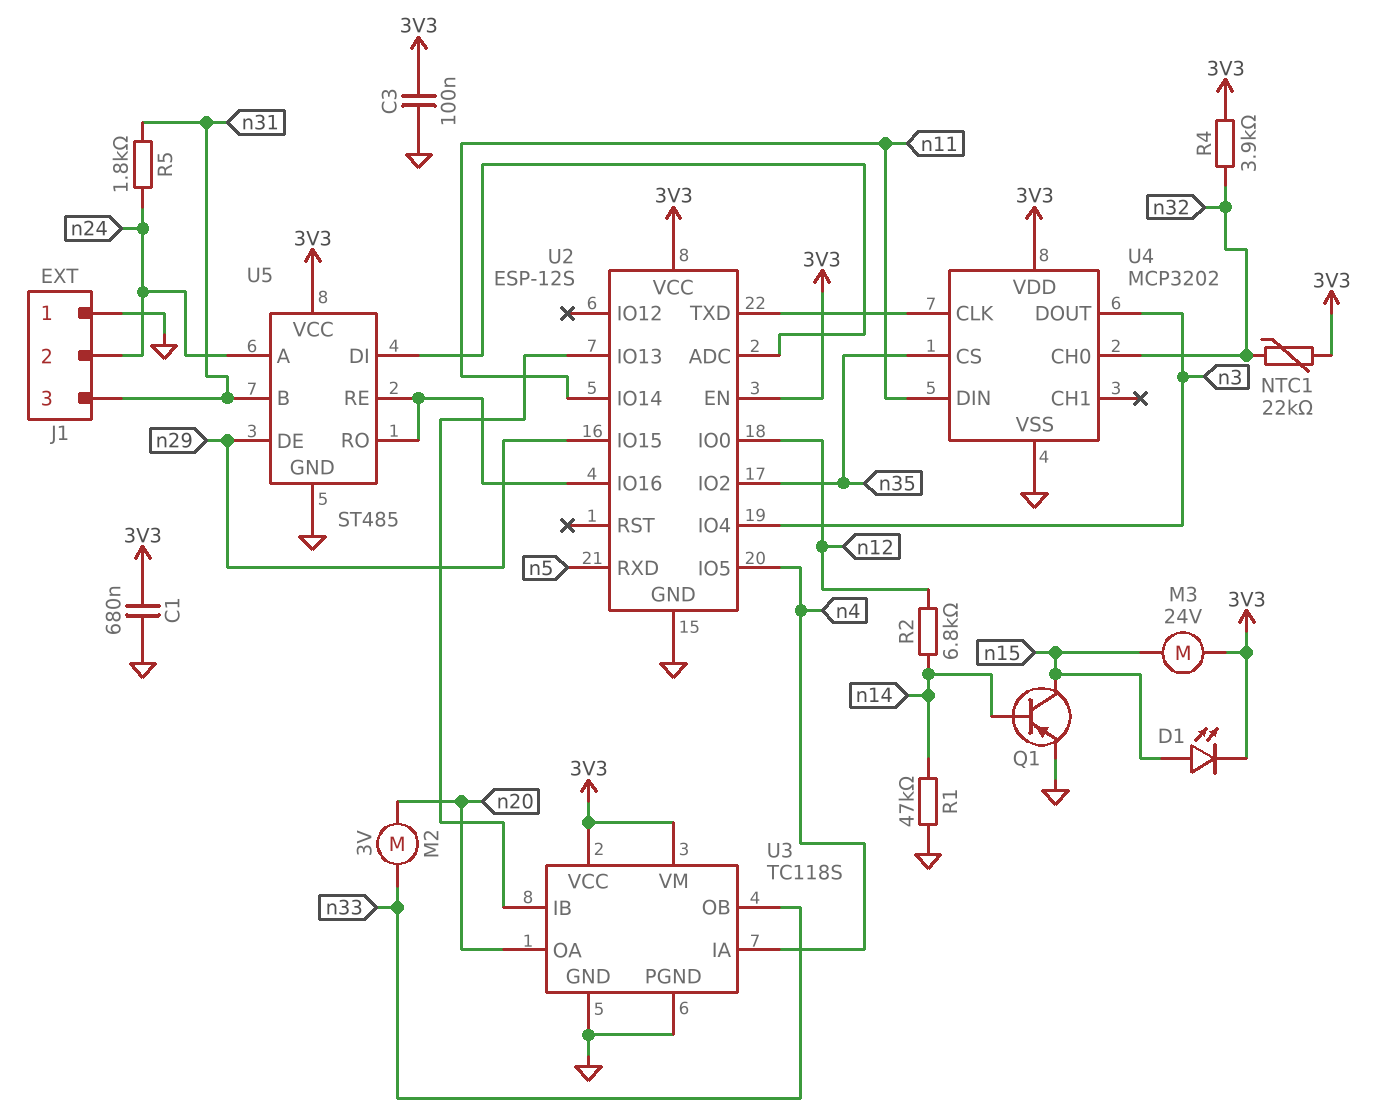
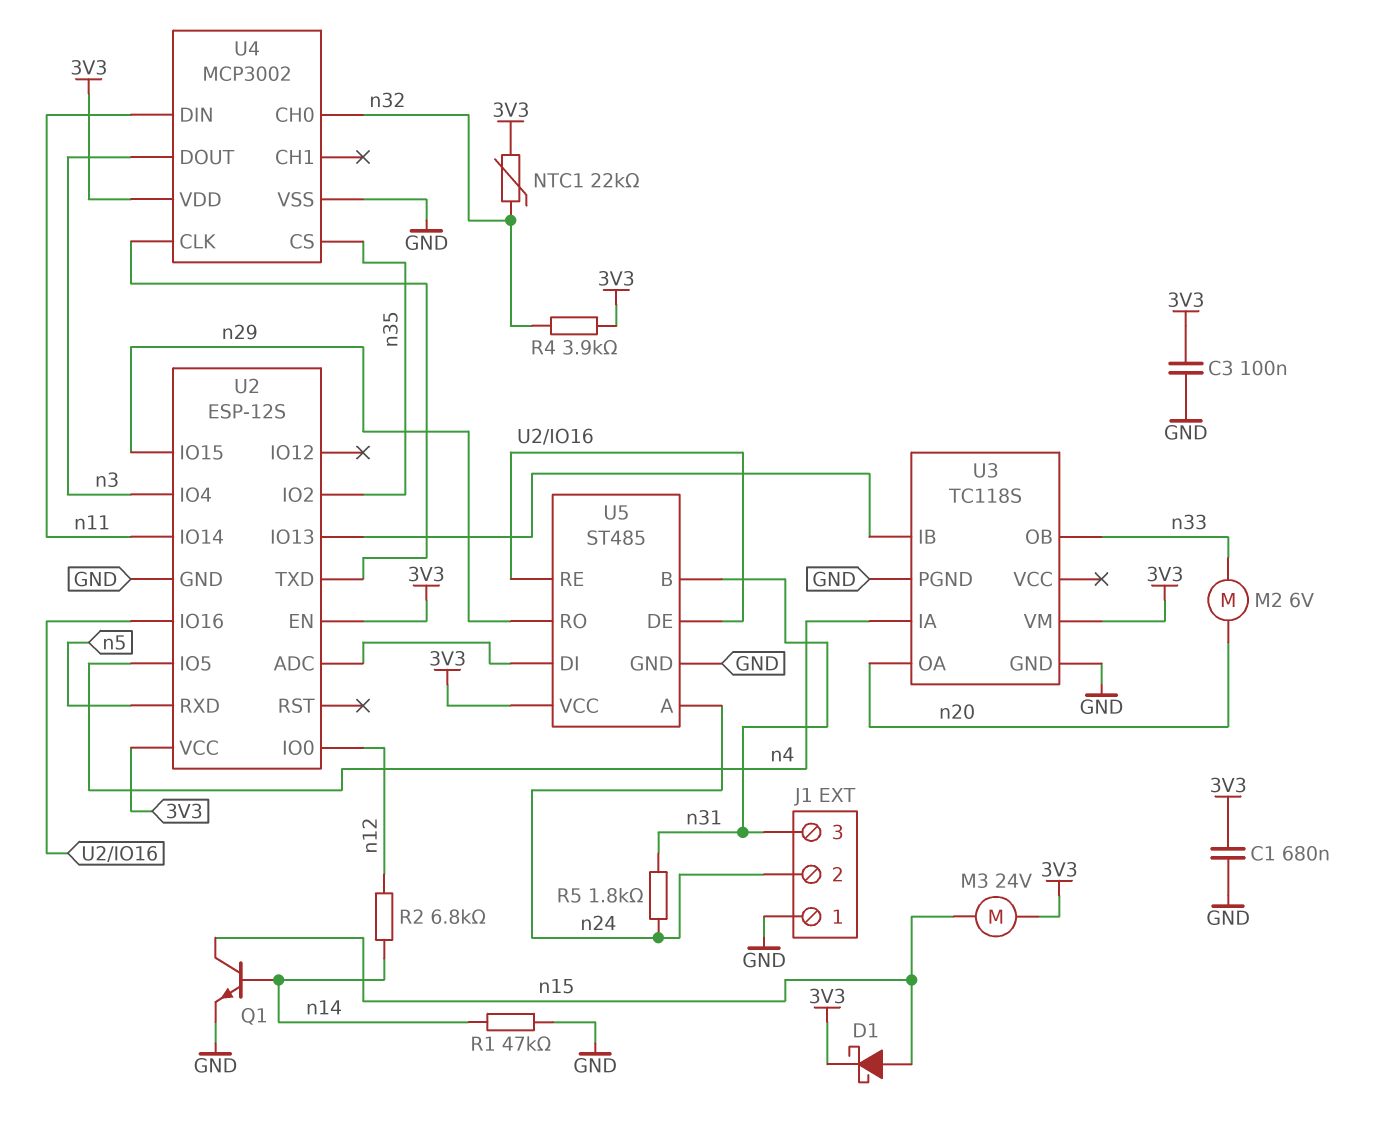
D1: LED (A n15, K 3V3) -> schottky (A n15, K 3V3)
M2: motor 3V (n20, n33) -> motor 6V (n20, n33)
Q1: PNP (B n14, C n15, E GND) -> NPN (B n14, C n15, E GND)
U3 pin VCC: 3V3 -> none
U4: MCP3202 -> MCP3002
U5 pin DE: n29 -> U2/IO16
U5 pin RO: U2/IO16 -> n29

